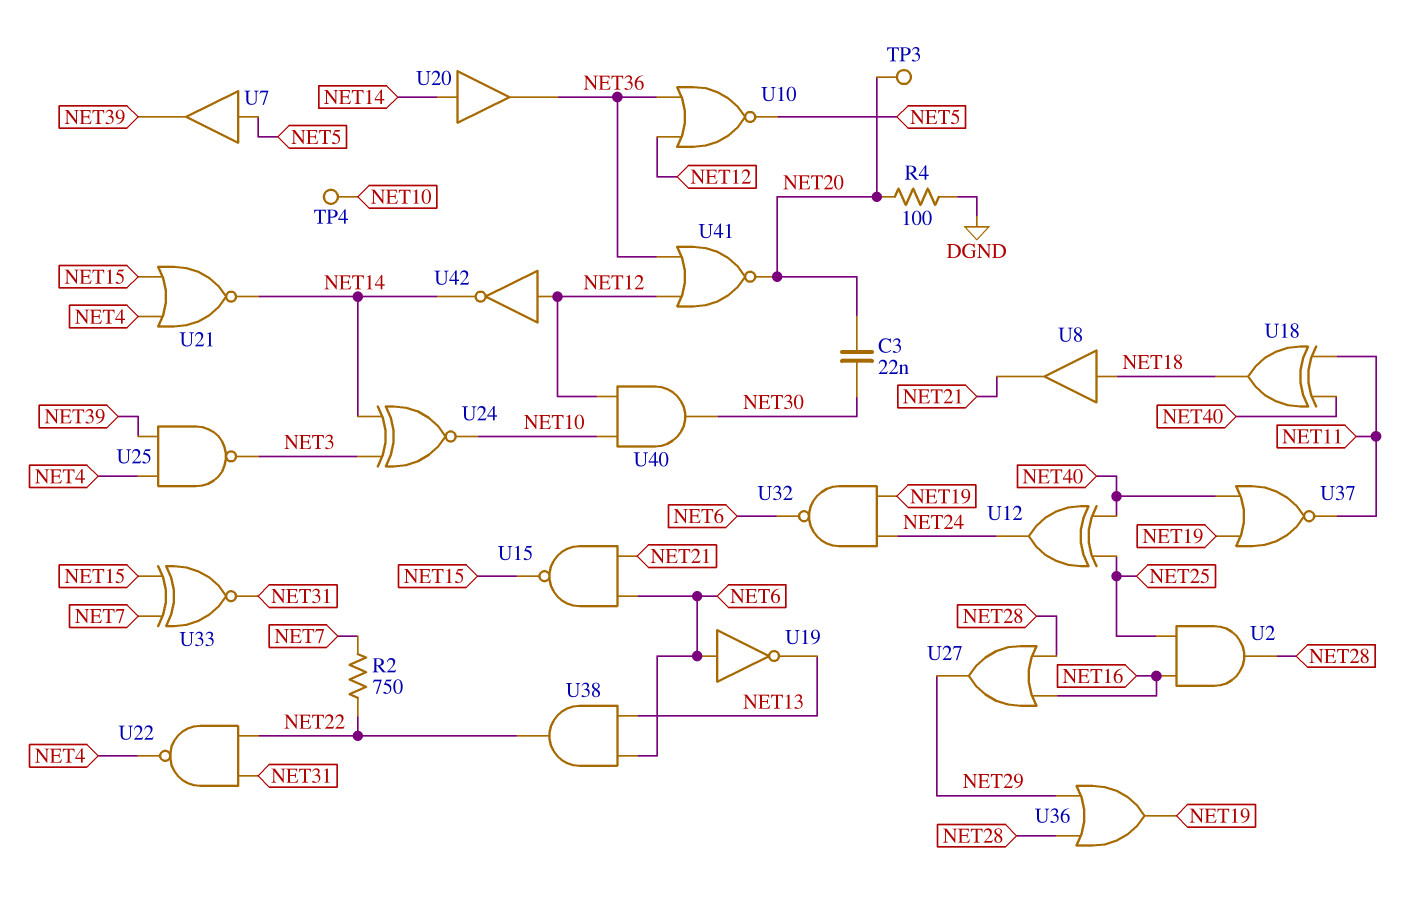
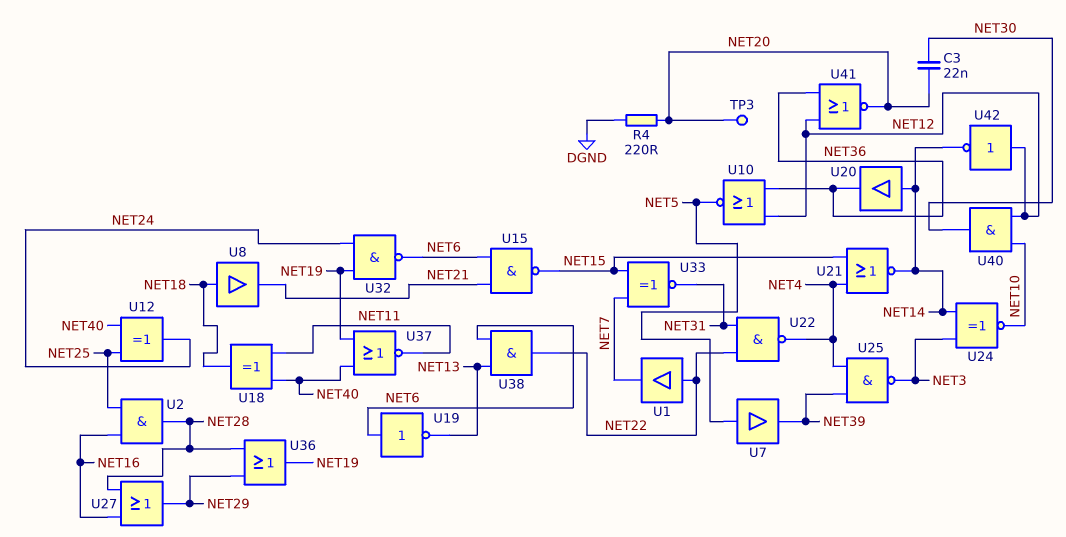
R2: 750 (NET7, NET22) -> none
R4: 100 (DGND, NET20) -> 220 (DGND, NET20)
TP4: test point (NET10) -> none
U1: none -> buffer (in NET22, out NET7)

